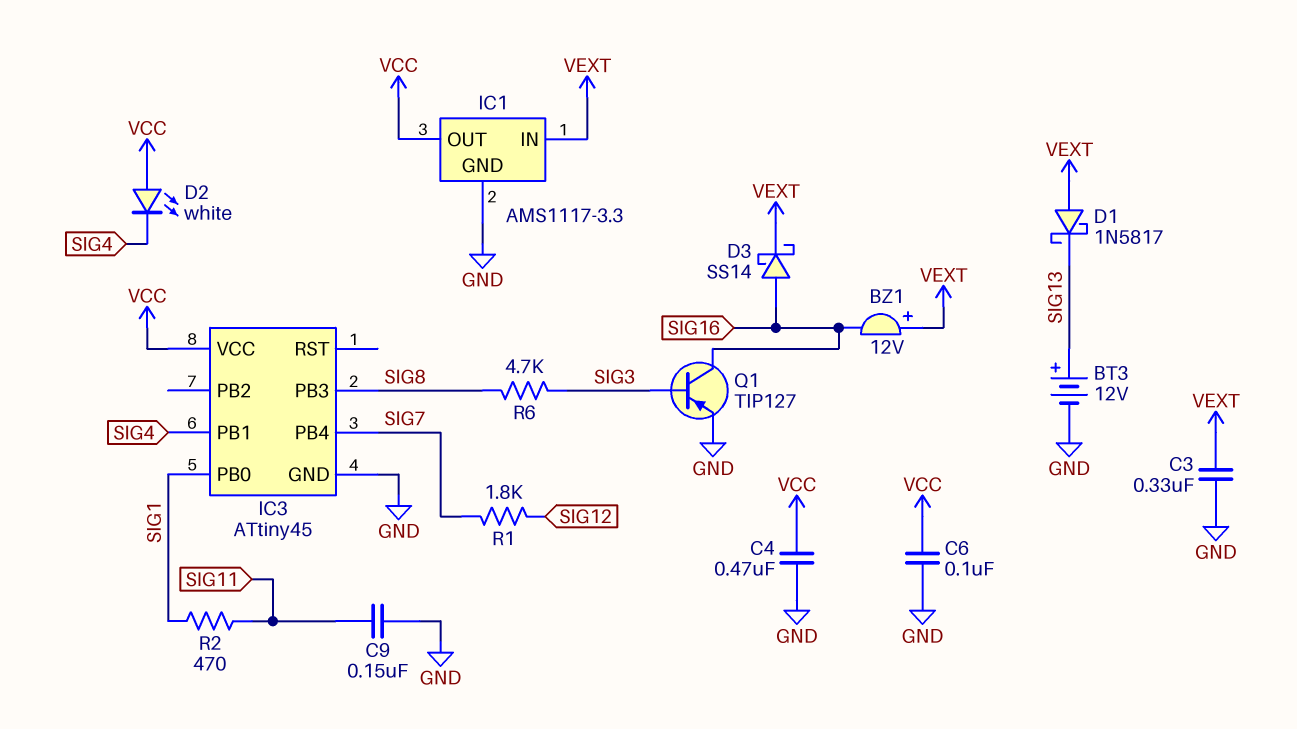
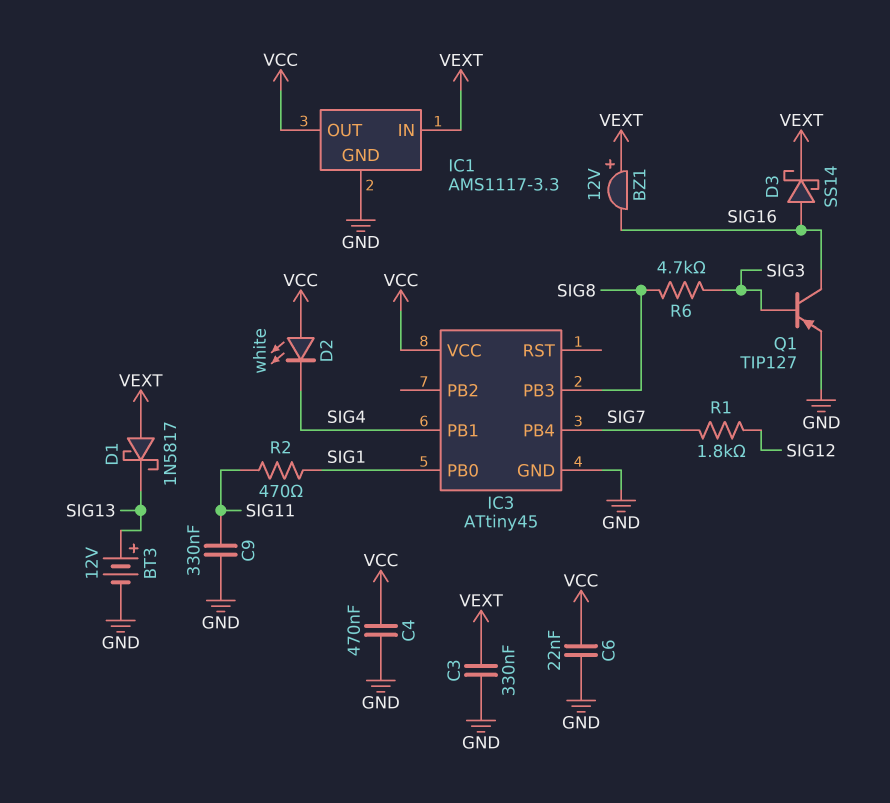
C6: 100nF (GND, VCC) -> 22nF (GND, VCC)
C9: 150nF (GND, SIG11) -> 330nF (GND, SIG11)

